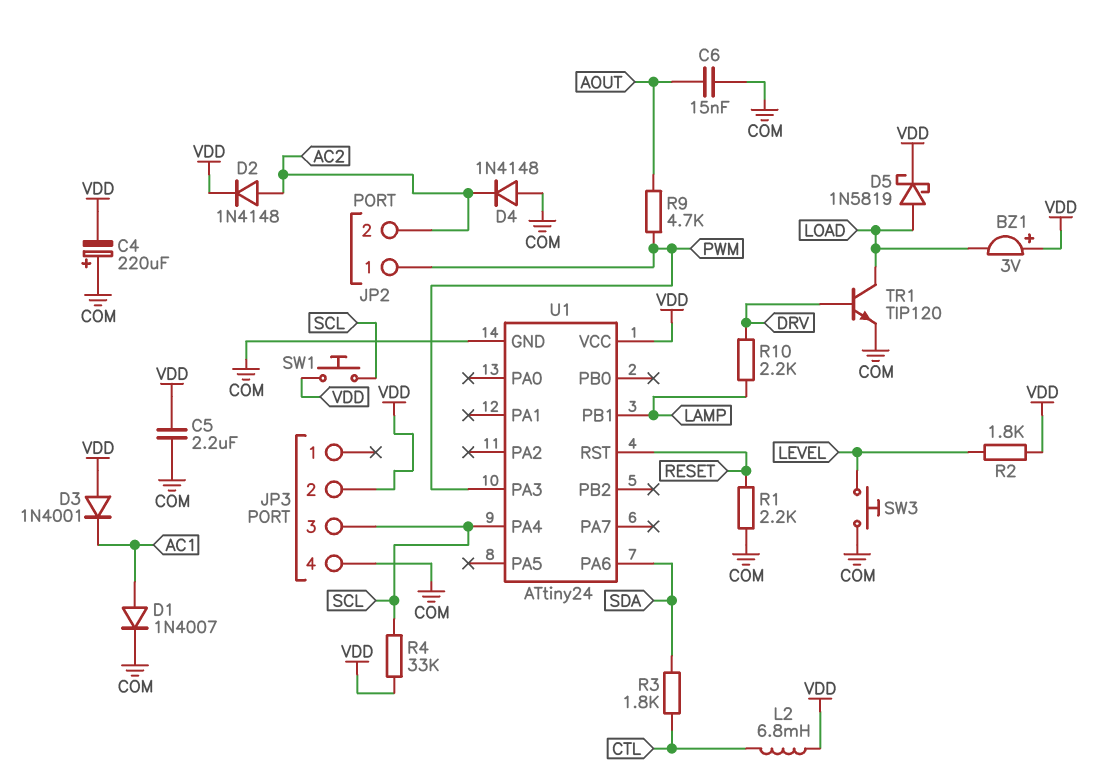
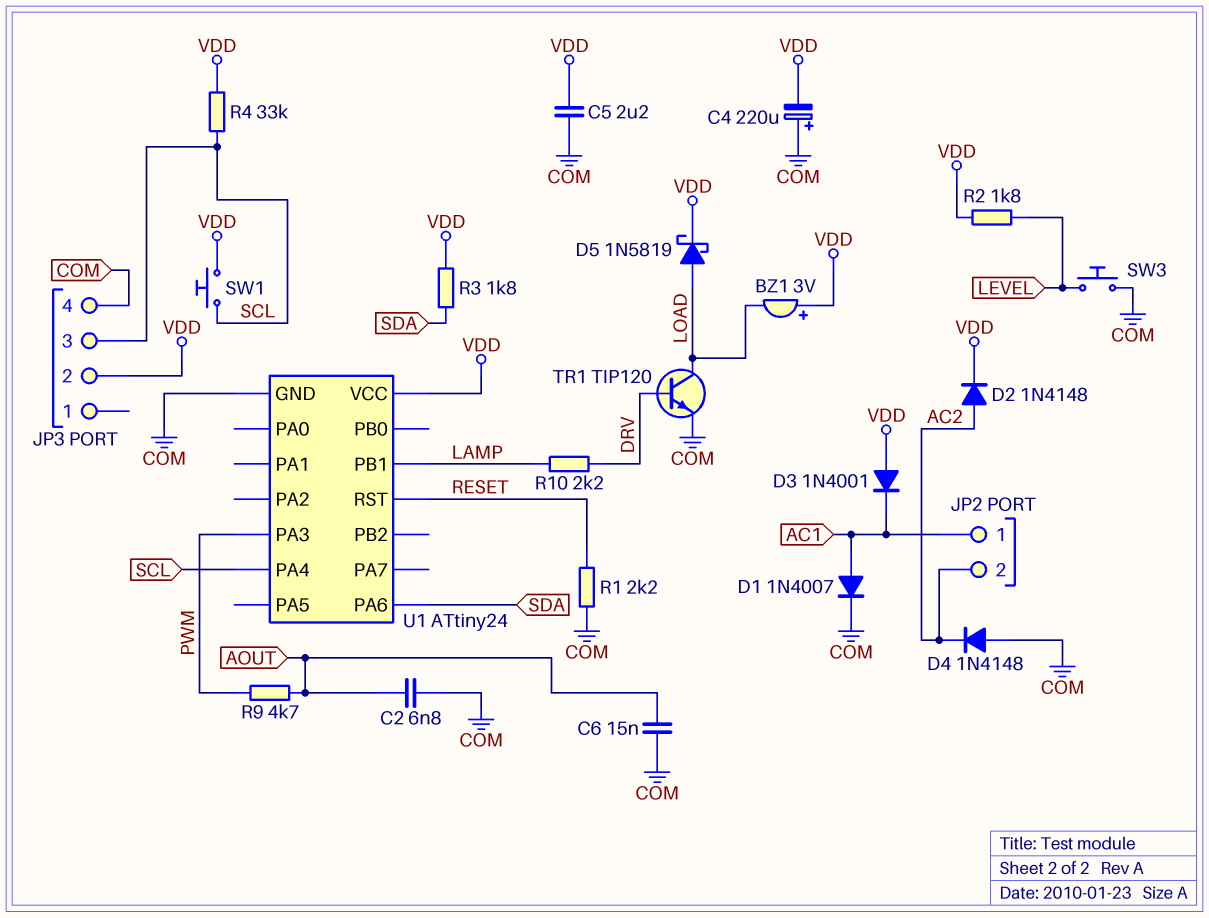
C2: none -> 6.8nF (AOUT, COM)
JP2 pin 1: PWM -> AC1
L2: 6.8mH (CTL, VDD) -> none
R3: 1.8k (CTL, SDA) -> 1.8k (SDA, VDD)

